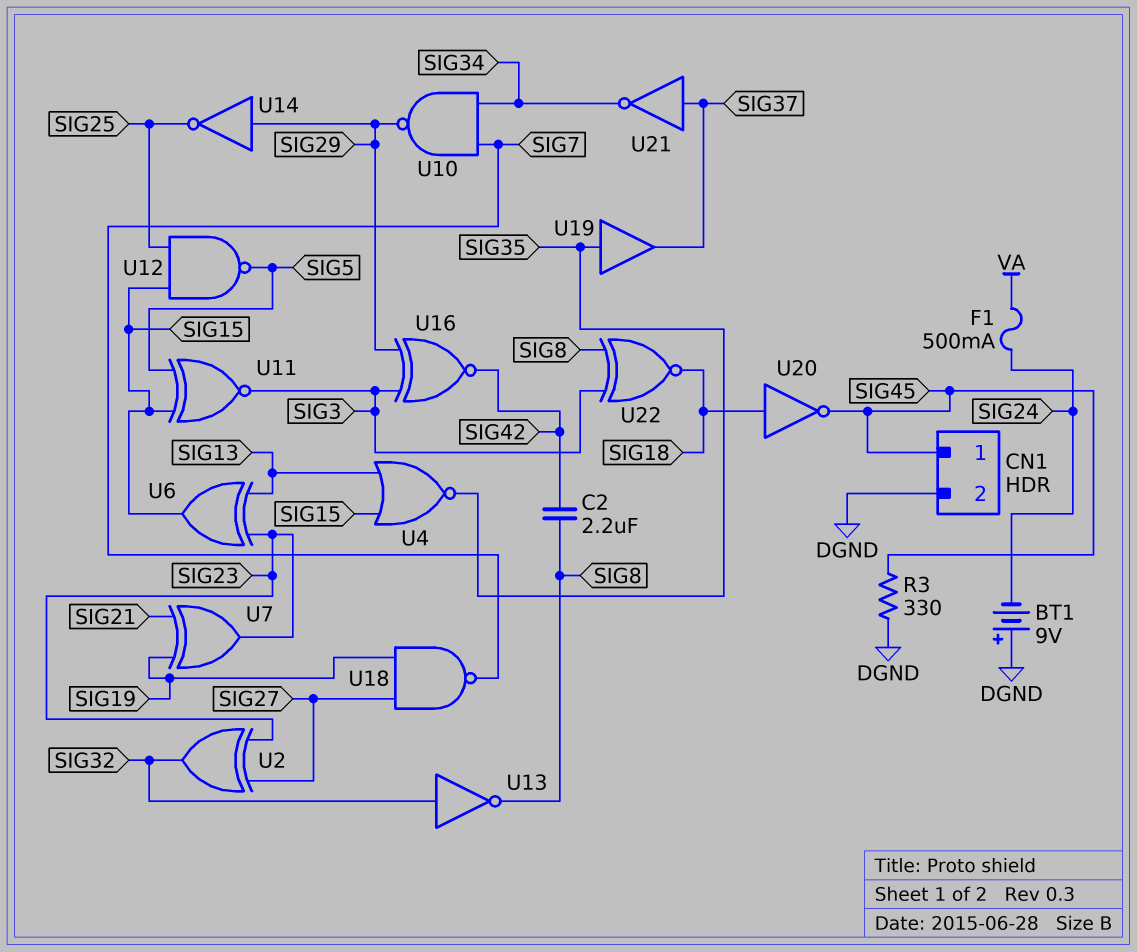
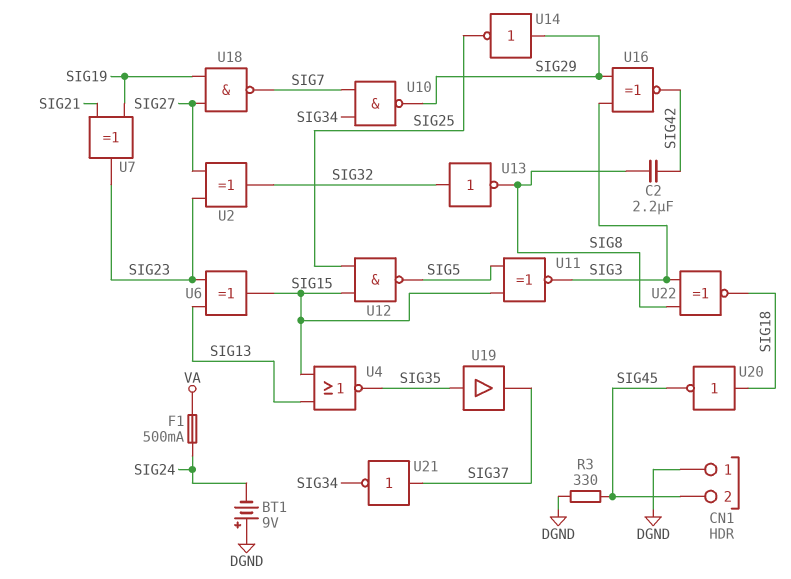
CN1 pin 1: SIG45 -> DGND
CN1 pin 2: DGND -> SIG45

